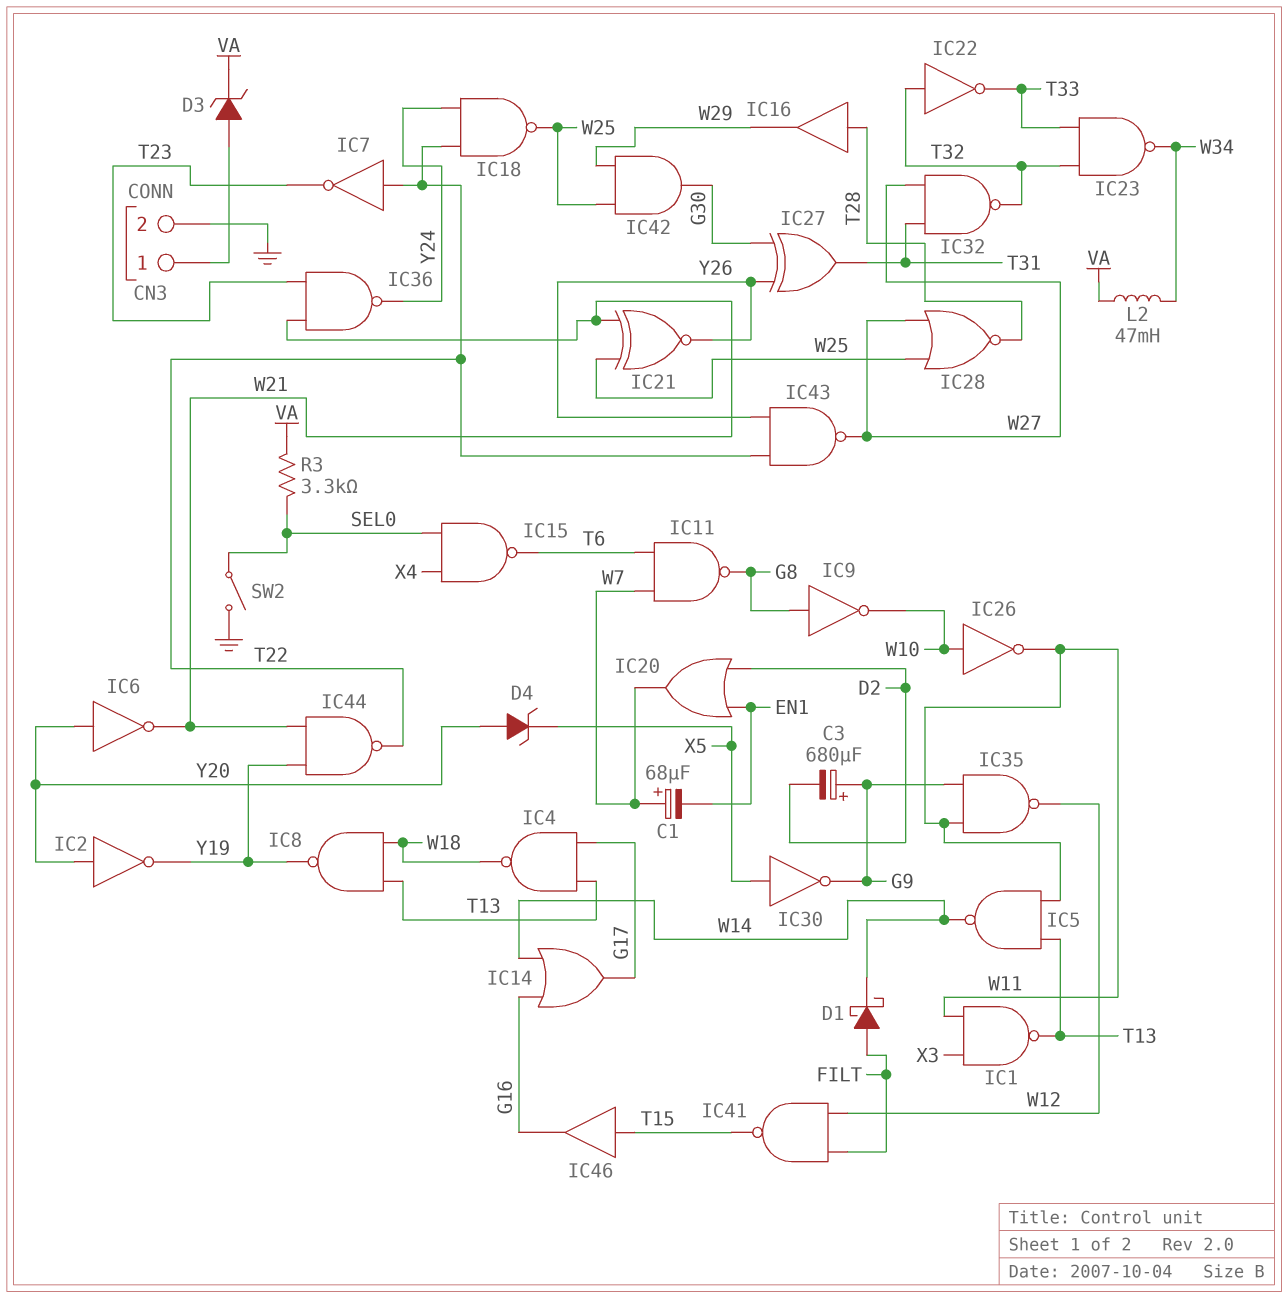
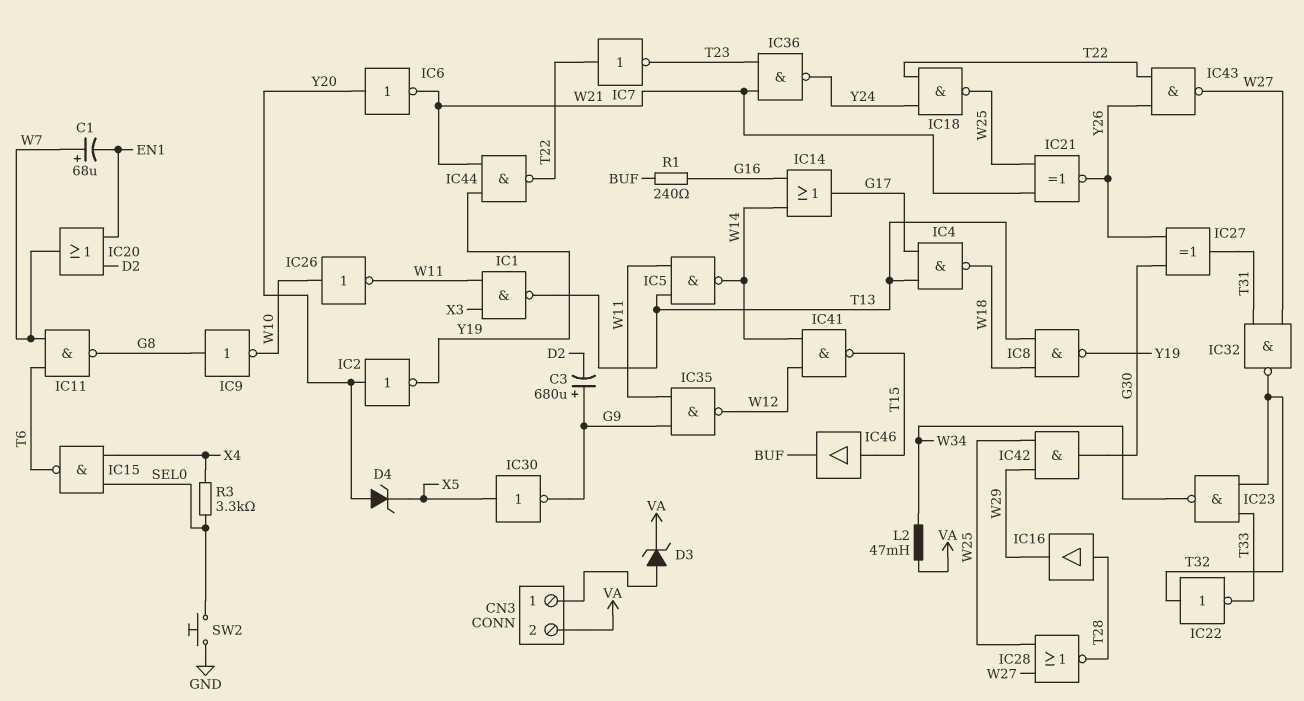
CN3 pin 2: GND -> VA
D1: schottky (A FILT, K W14) -> none
IC41: NAND (in FILT, in W12, out T15) -> NAND (in W12, in W14, out T15)
IC46: buffer (in T15, out G16) -> buffer (in T15, out BUF)
R1: none -> 240 (BUF, G16)
R3: 3.3k (SEL0, VA) -> 3.3k (SEL0, X4)
SW2: switch (GND, SEL0) -> button (GND, SEL0)

